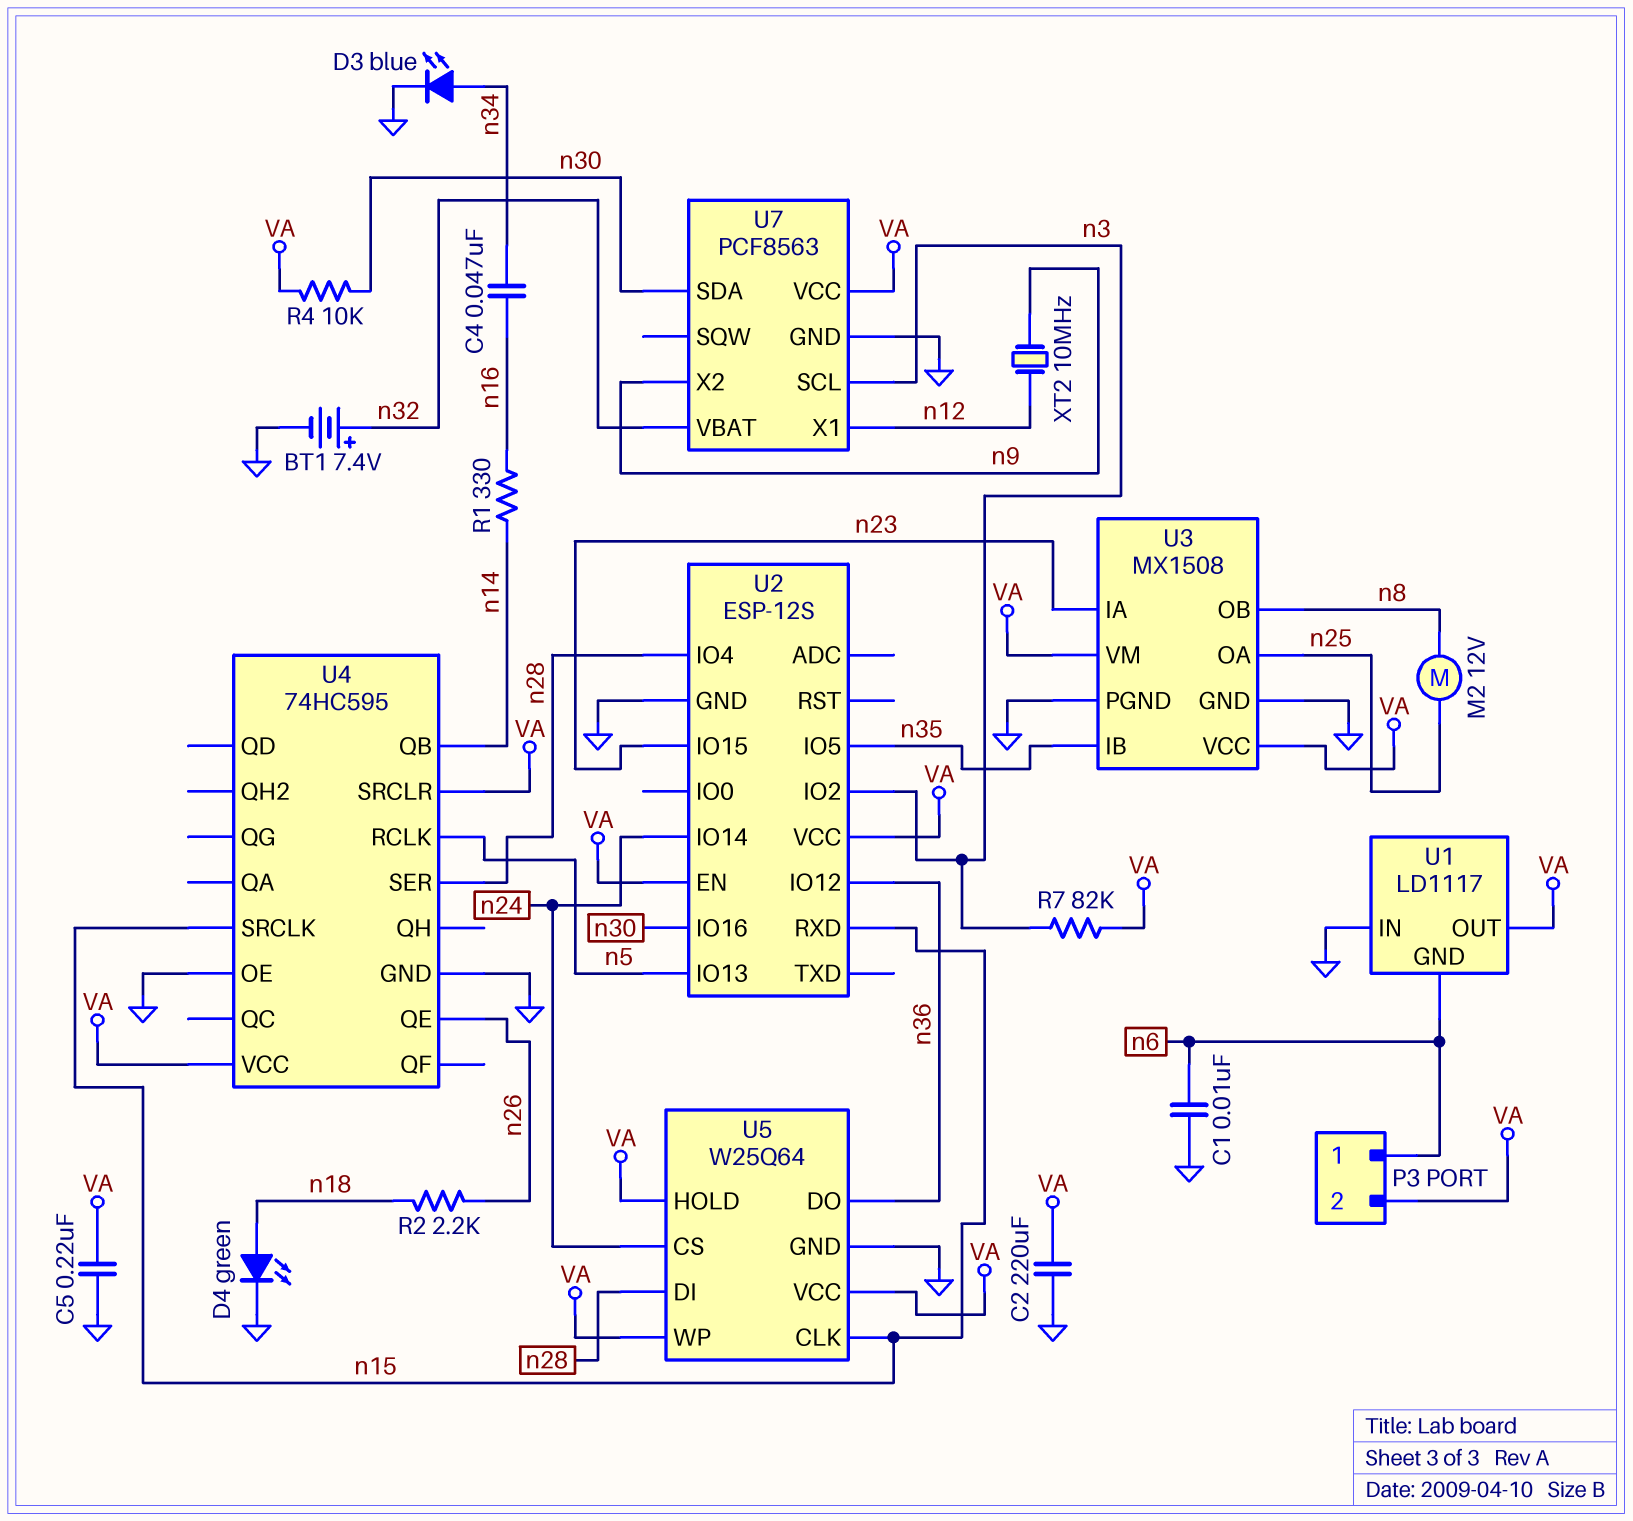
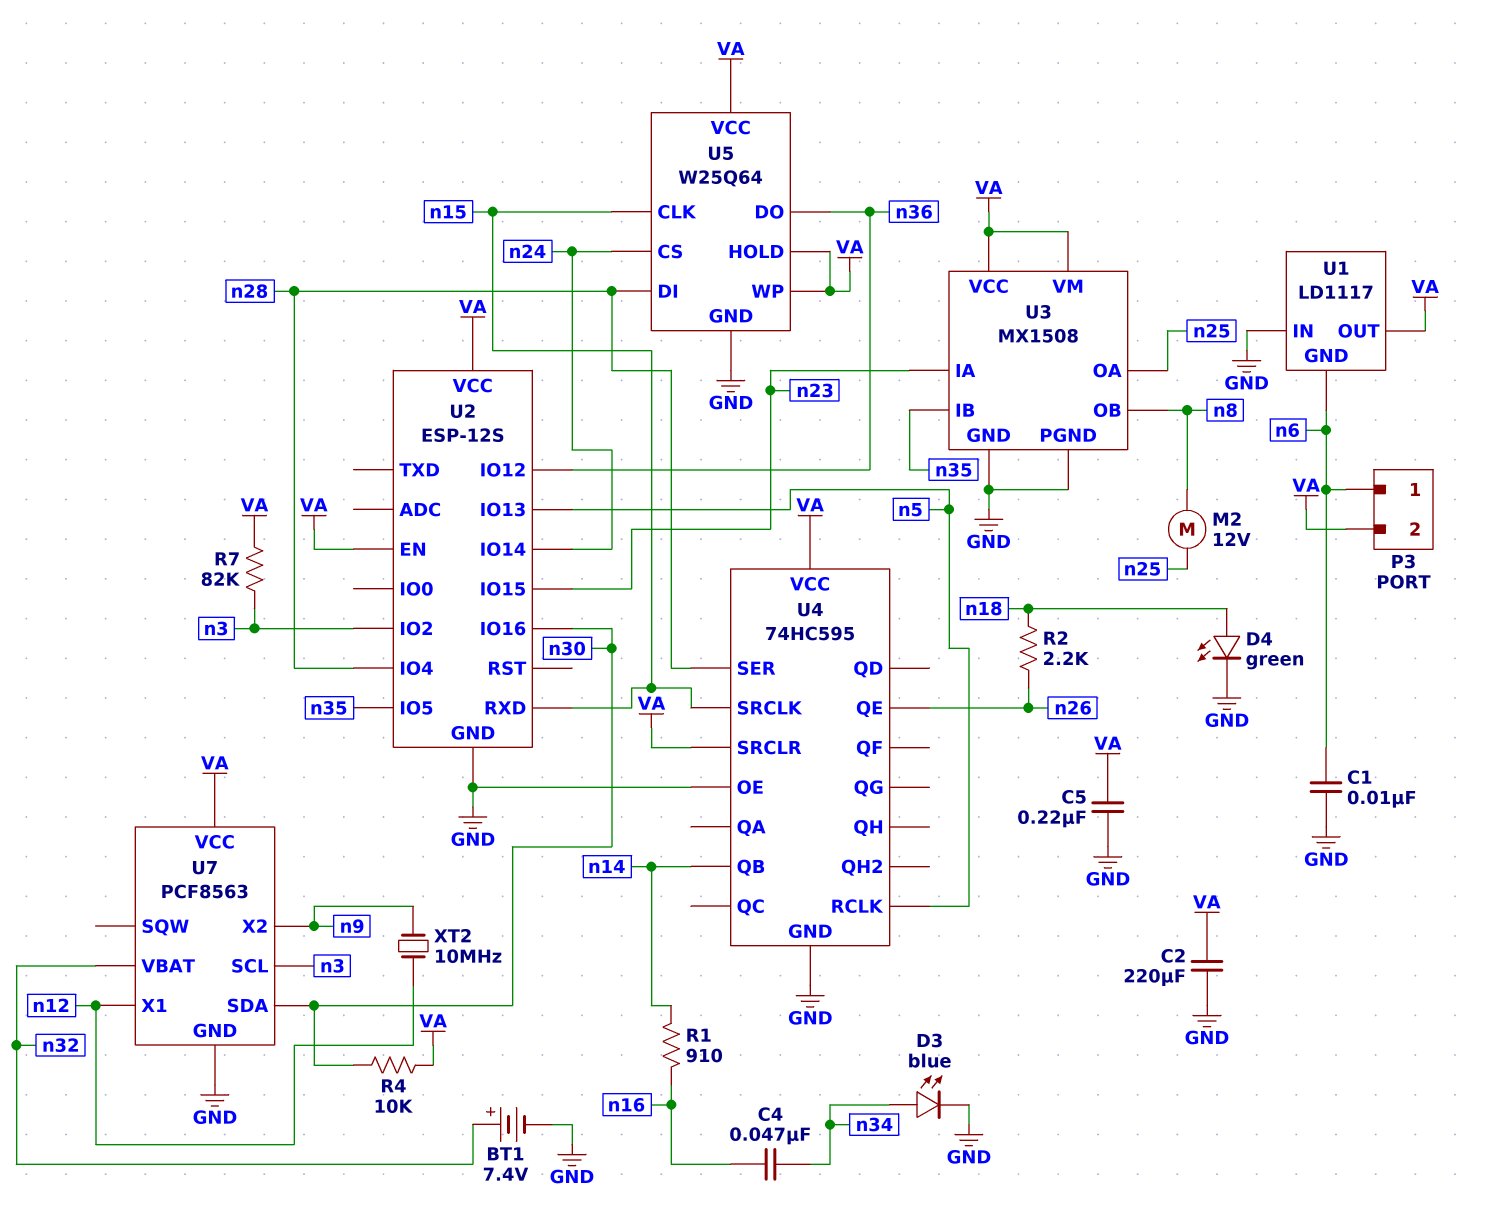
R1: 330 (n14, n16) -> 910 (n14, n16)

